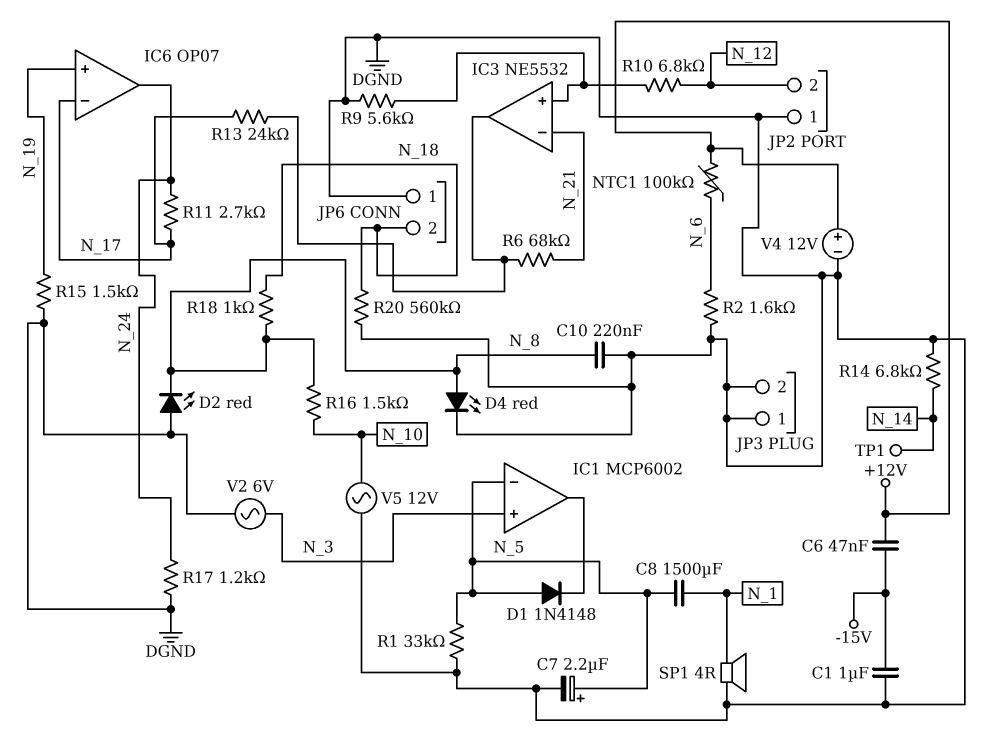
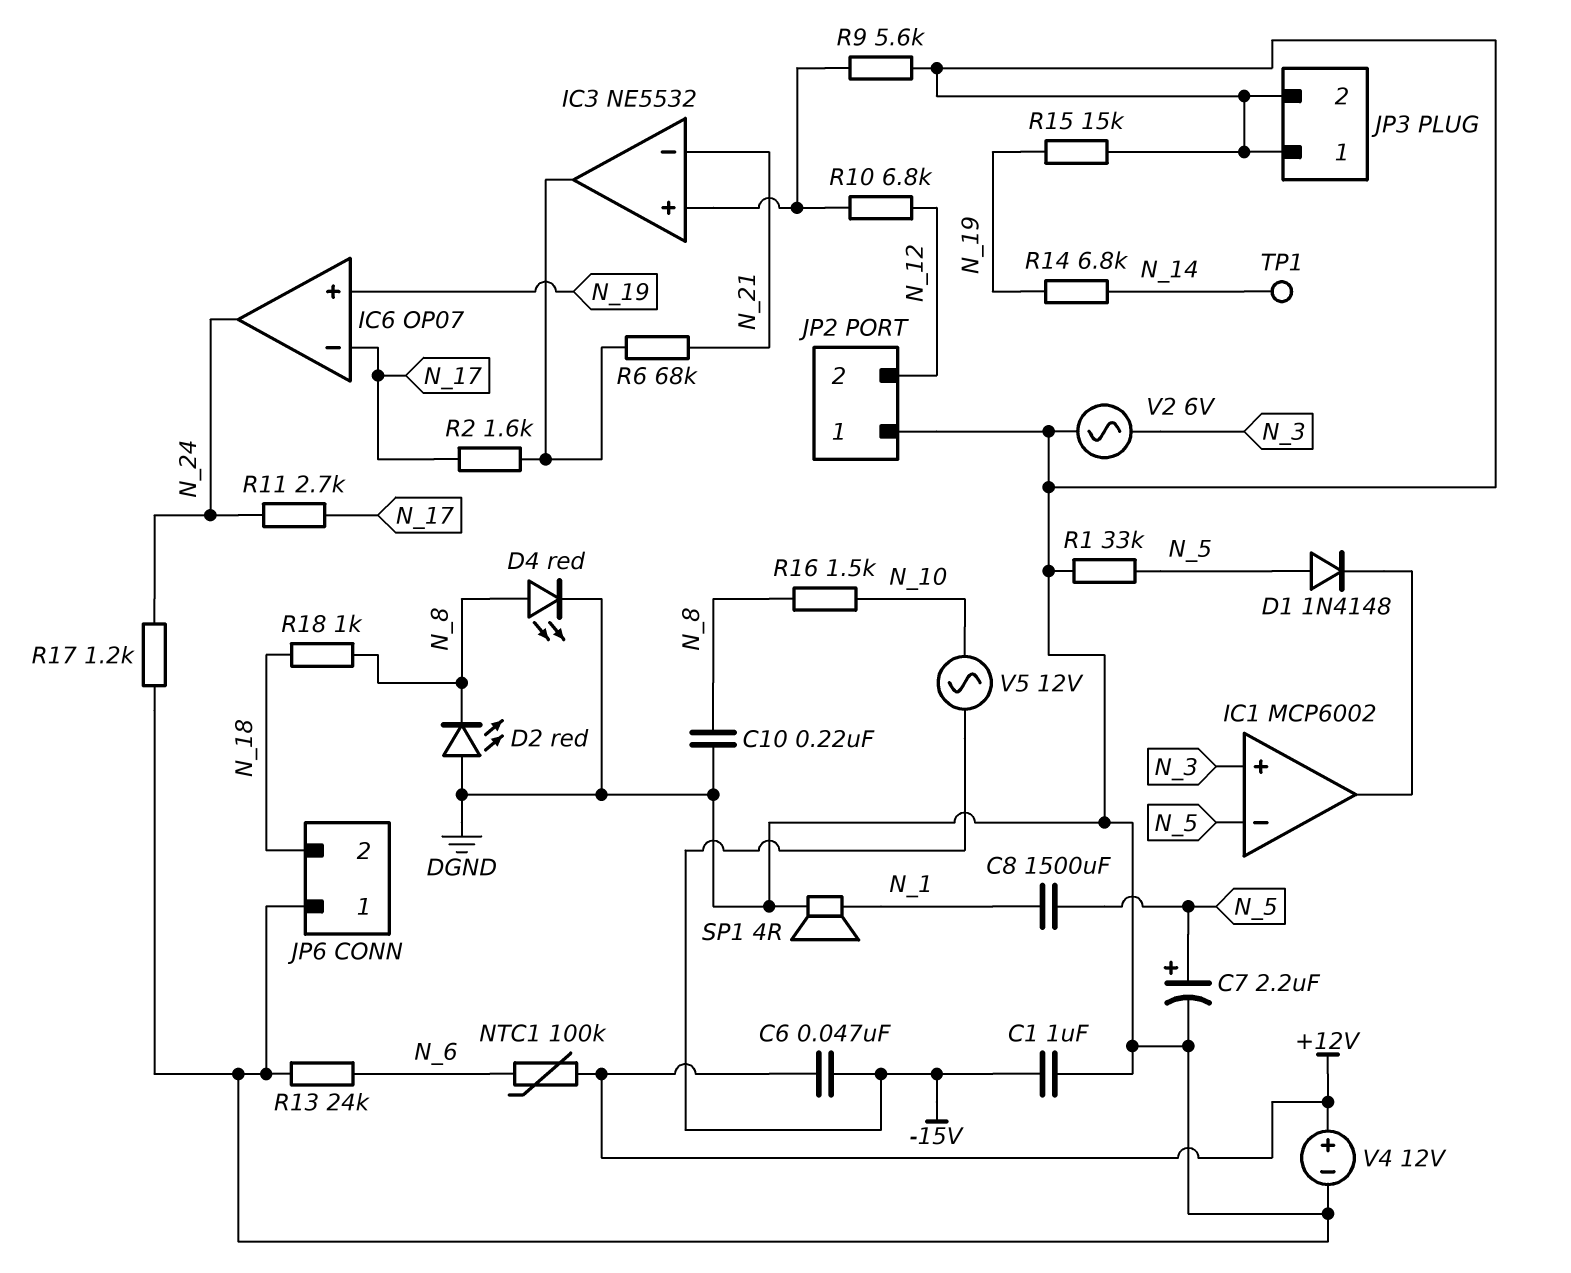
R2: 1.6k (DGND, N_6) -> 1.6k (IC3/out, N_17)
R13: 24k (IC3/out, N_17) -> 24k (DGND, N_6)
R14: 6.8k (DGND, N_14) -> 6.8k (N_14, N_19)
R15: 1.5k (DGND, N_19) -> 15k (DGND, N_19)
R20: 560k (DGND, N_18) -> none
V5: AC 12V (DGND, N_10) -> AC 12V (-15V, N_10)

